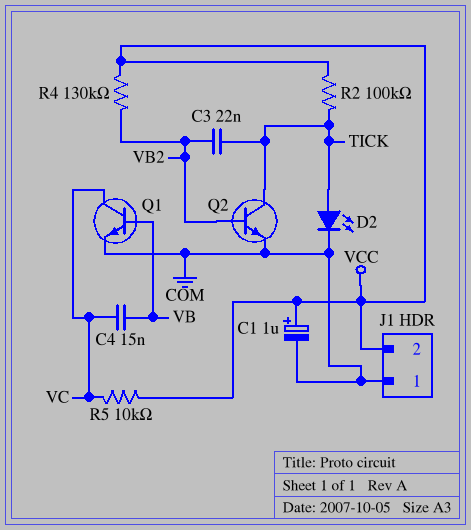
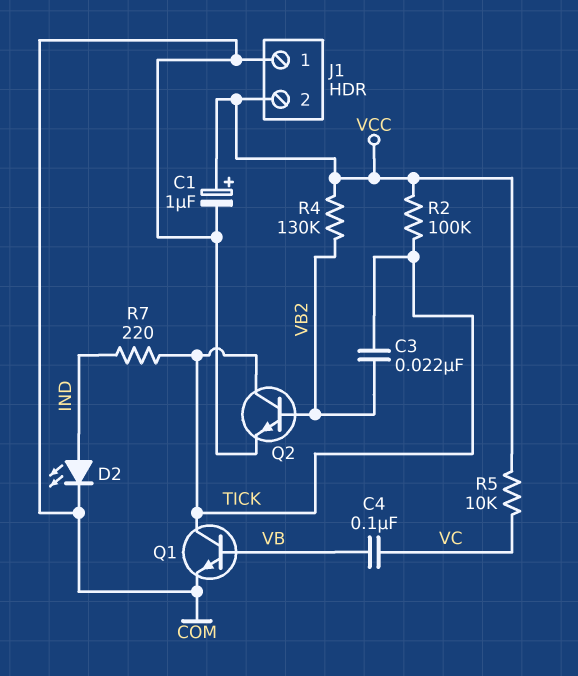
C4: 15nF (VB, VC) -> 100nF (VB, VC)
D2: LED (A TICK, K COM) -> LED (A IND, K COM)
Q1: NPN (B VB, C VC, E COM) -> NPN (B VB, C TICK, E COM)
R7: none -> 220 (IND, TICK)

